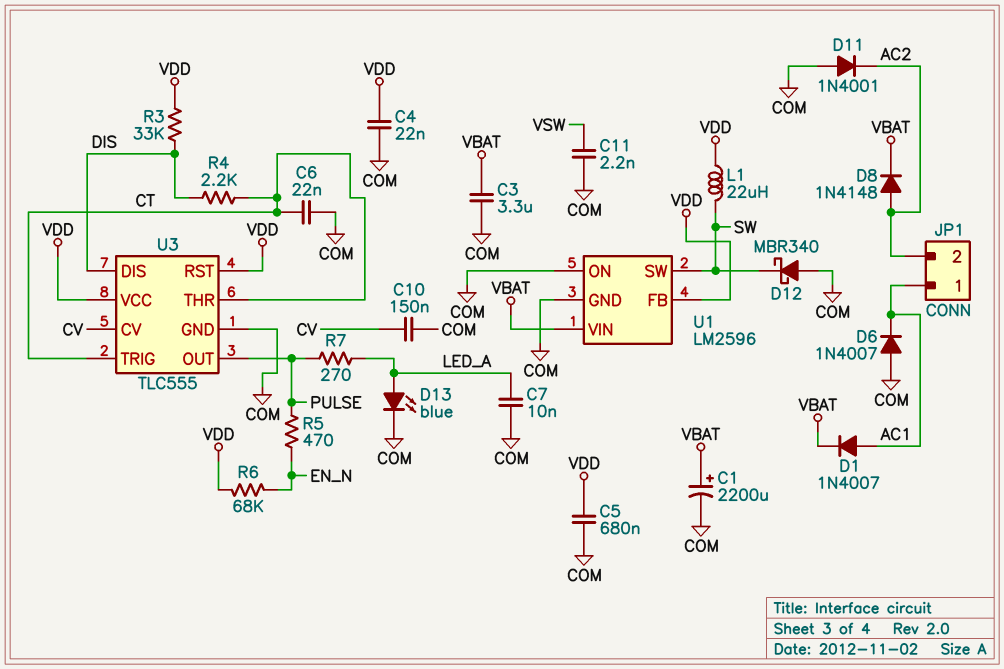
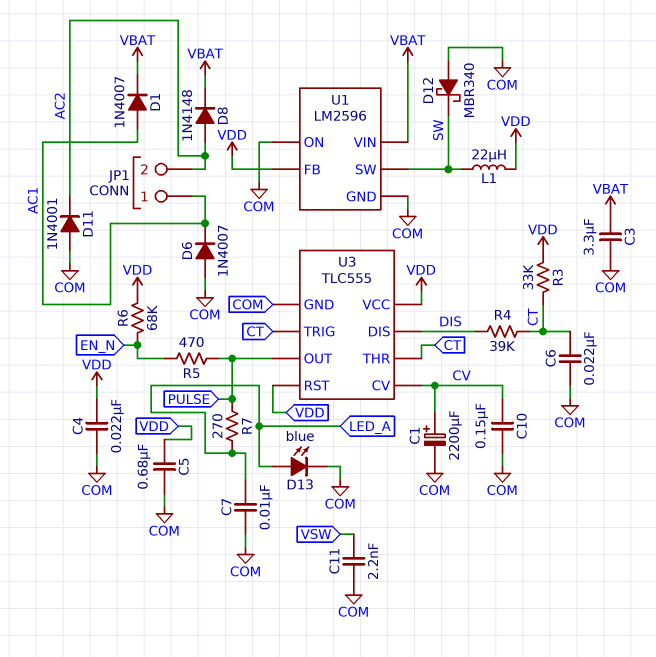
C1: 2200uF (plus VBAT, minus COM) -> 2200uF (plus CV, minus COM)
R3: 33k (DIS, VDD) -> 33k (CT, VDD)
R4: 2.2k (CT, DIS) -> 39k (CT, DIS)

